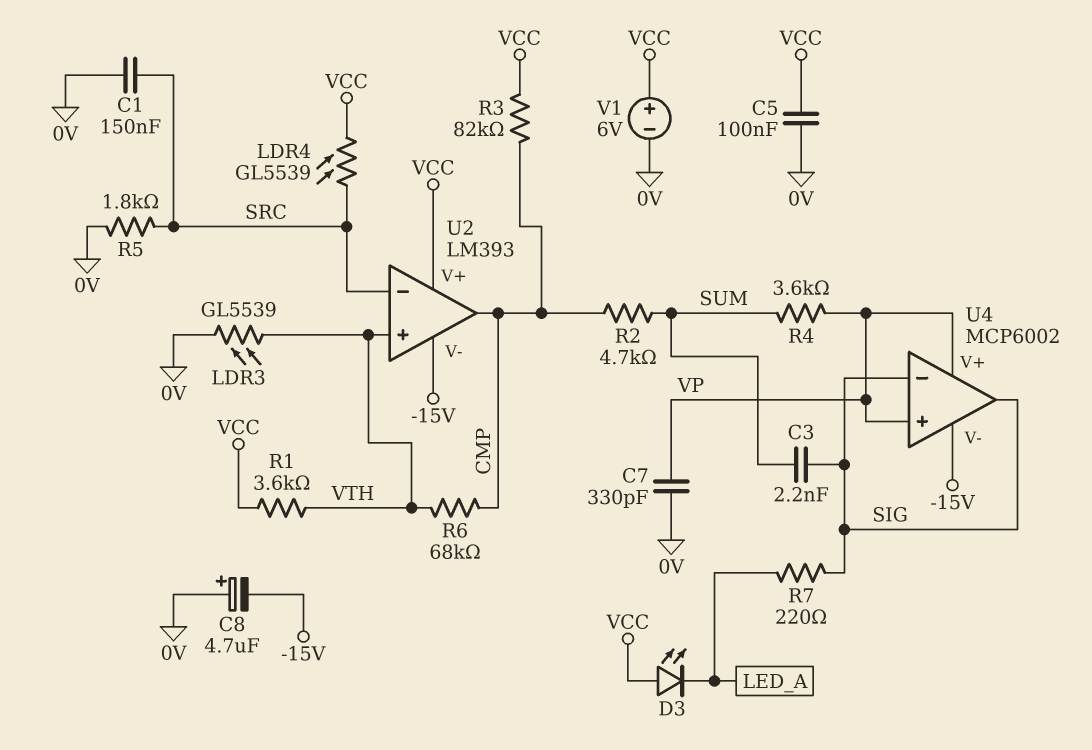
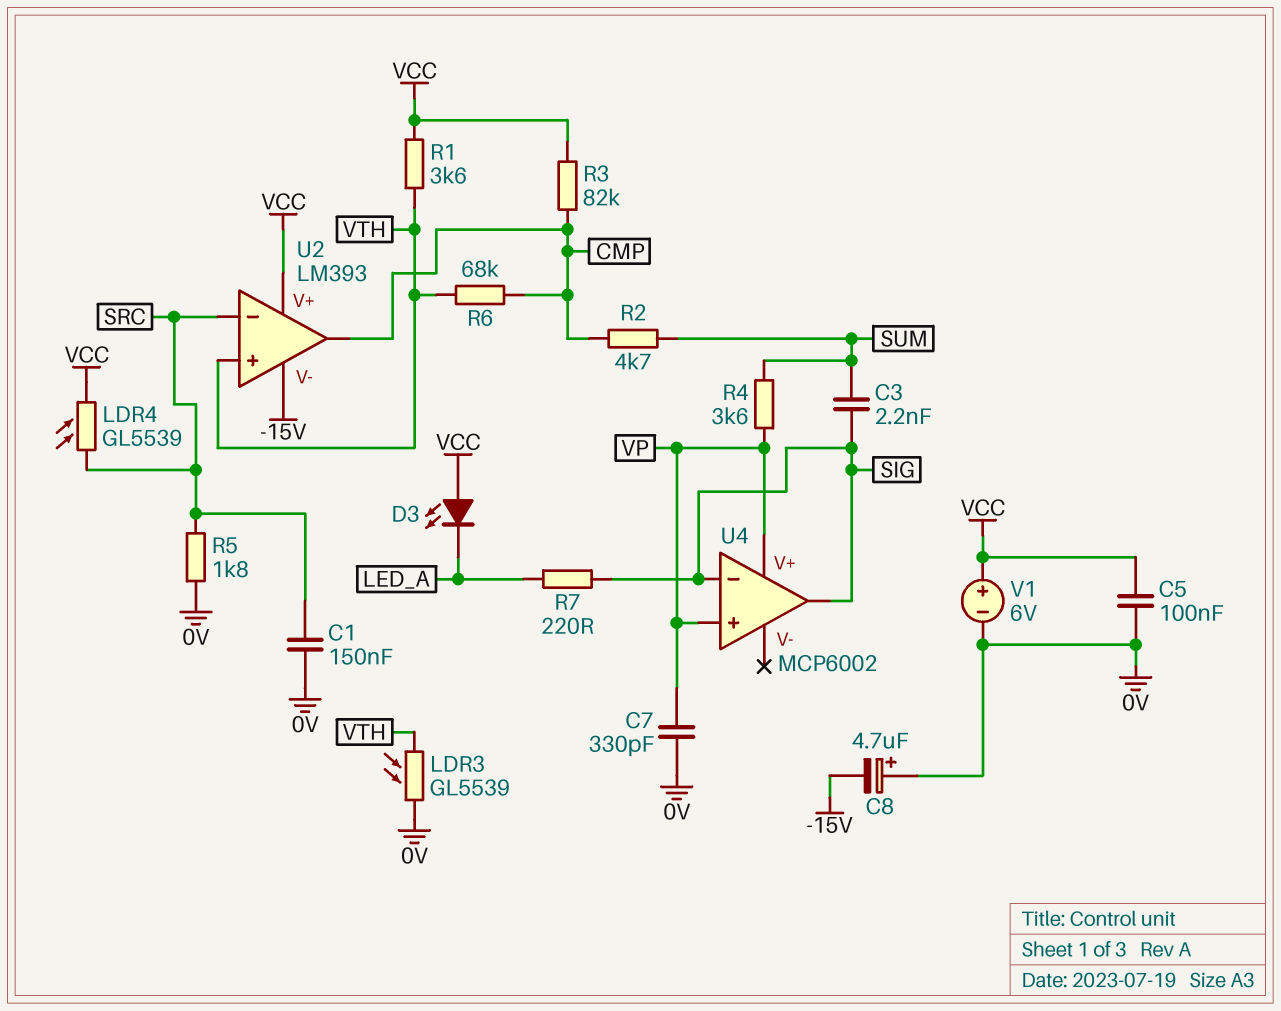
U4 pin V-: -15V -> none

